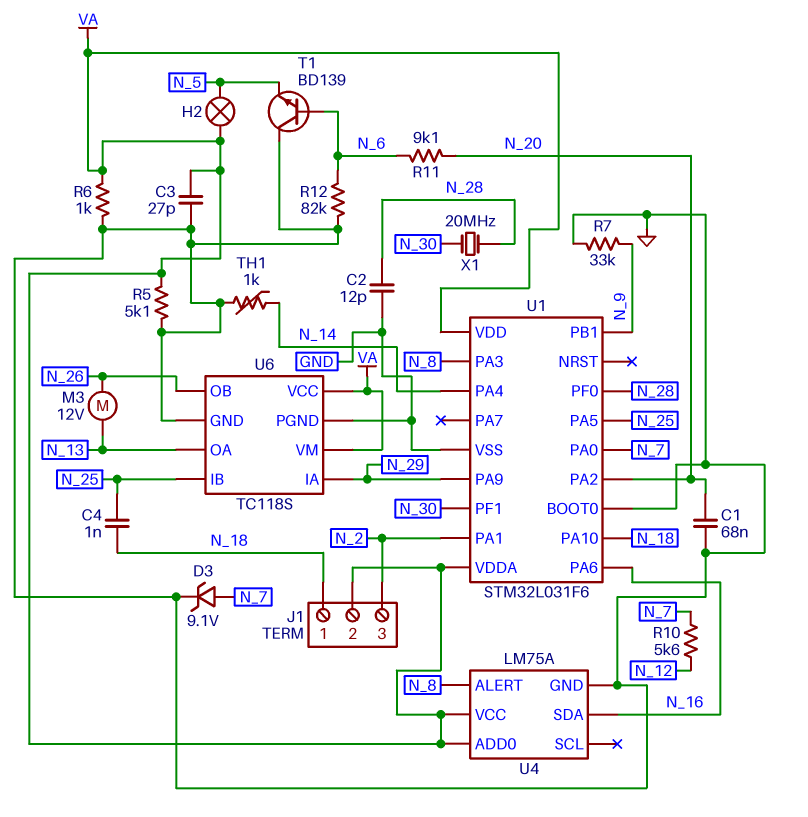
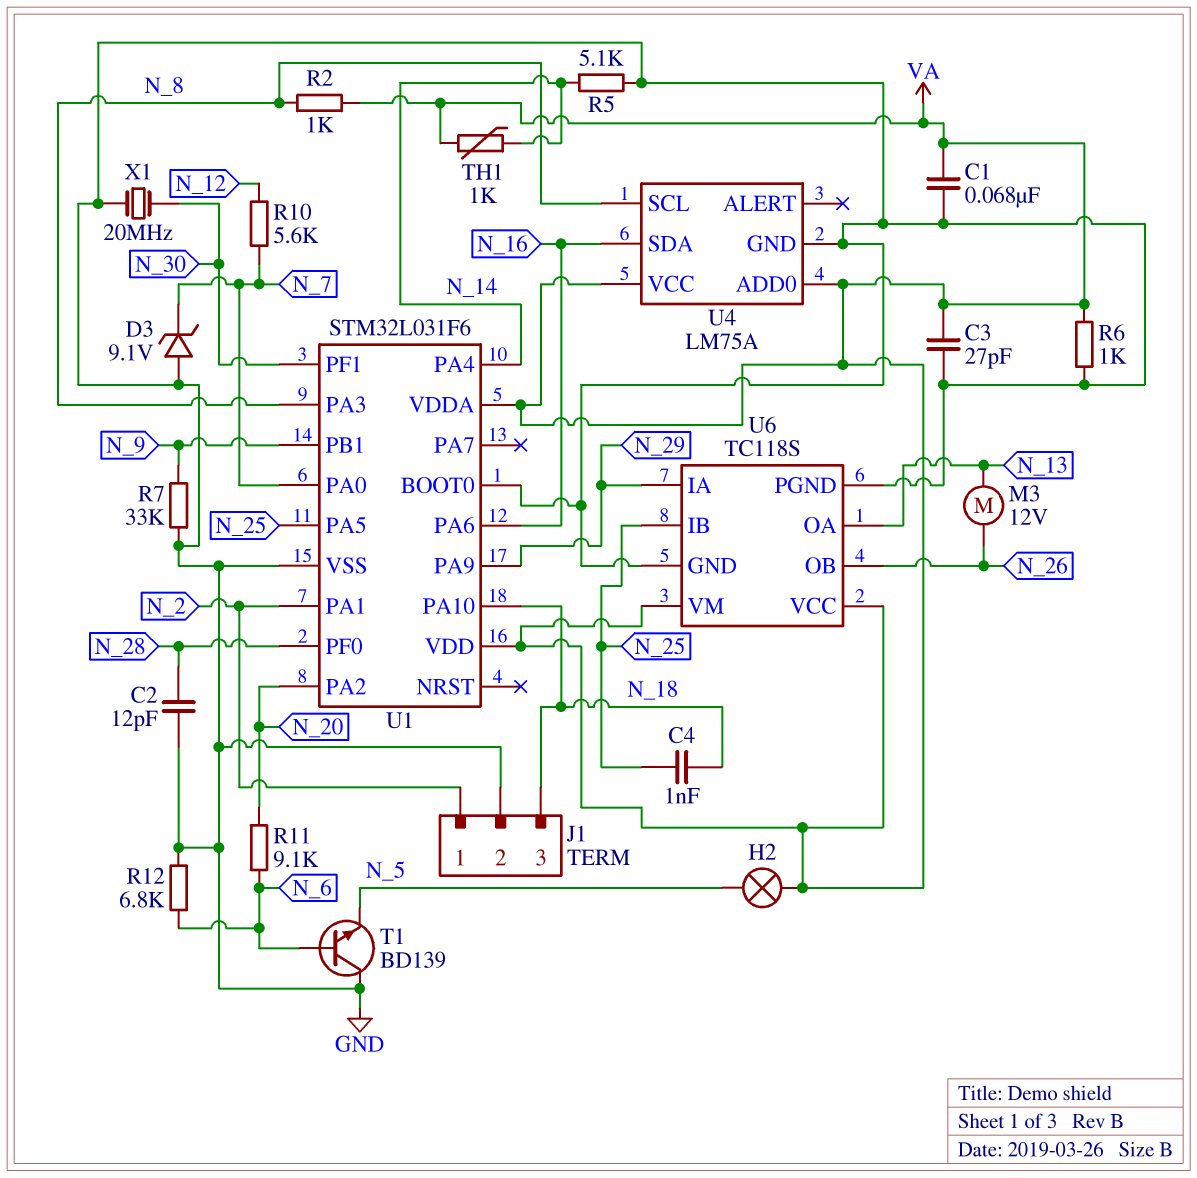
C1: 68nF (GND, N_20) -> 68nF (GND, VA)
D3: zener 9.1V (A N_7, K GND) -> zener 9.1V (A GND, K N_7)
J1 pin 1: N_18 -> N_2
J1 pin 2: VA -> GND
J1 pin 3: N_2 -> N_18
R2: none -> 1k (N_8, VA)
R5: 5.1k (GND, VA) -> 5.1k (GND, N_14)
R12: 82k (GND, N_6) -> 6.8k (GND, N_6)
TH1: 1k (GND, N_14) -> 1k (N_14, VA)
U4 pin ALERT: N_8 -> none
U4 pin SCL: none -> N_8
X1: 20MHz (N_28, N_30) -> 20MHz (GND, N_30)

